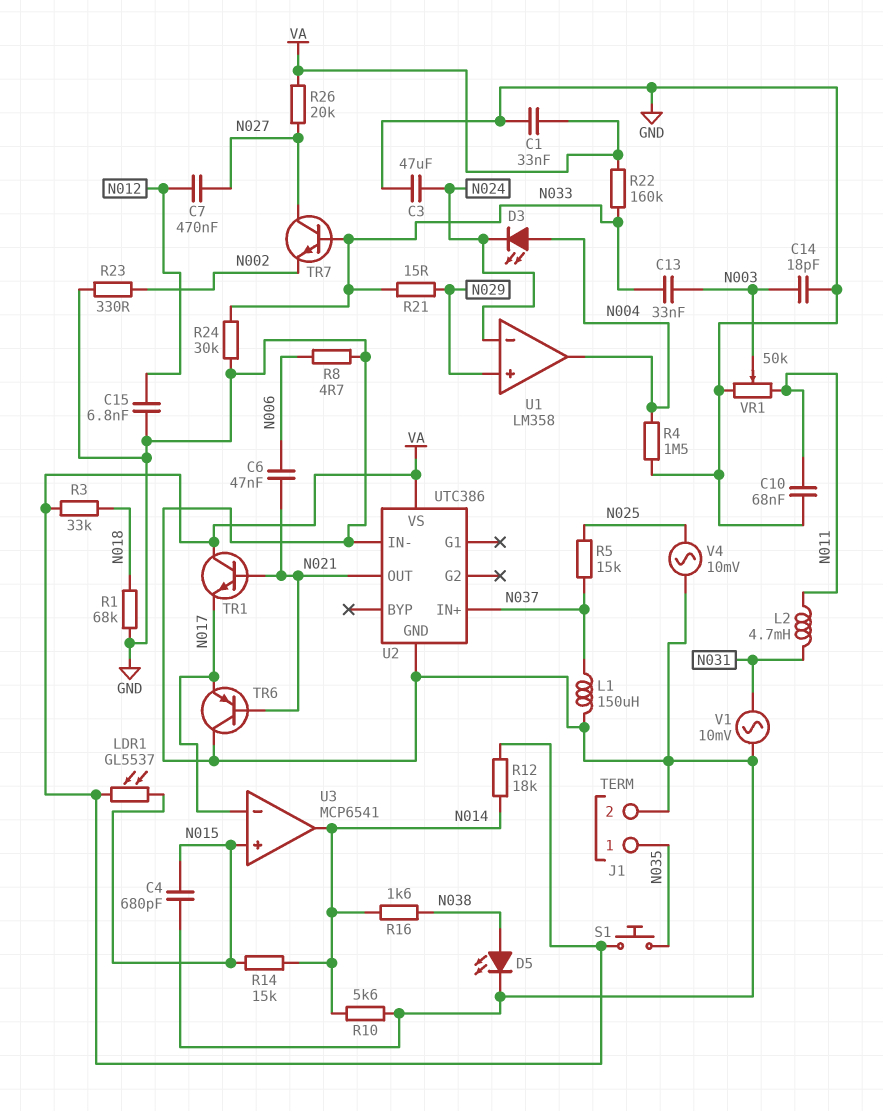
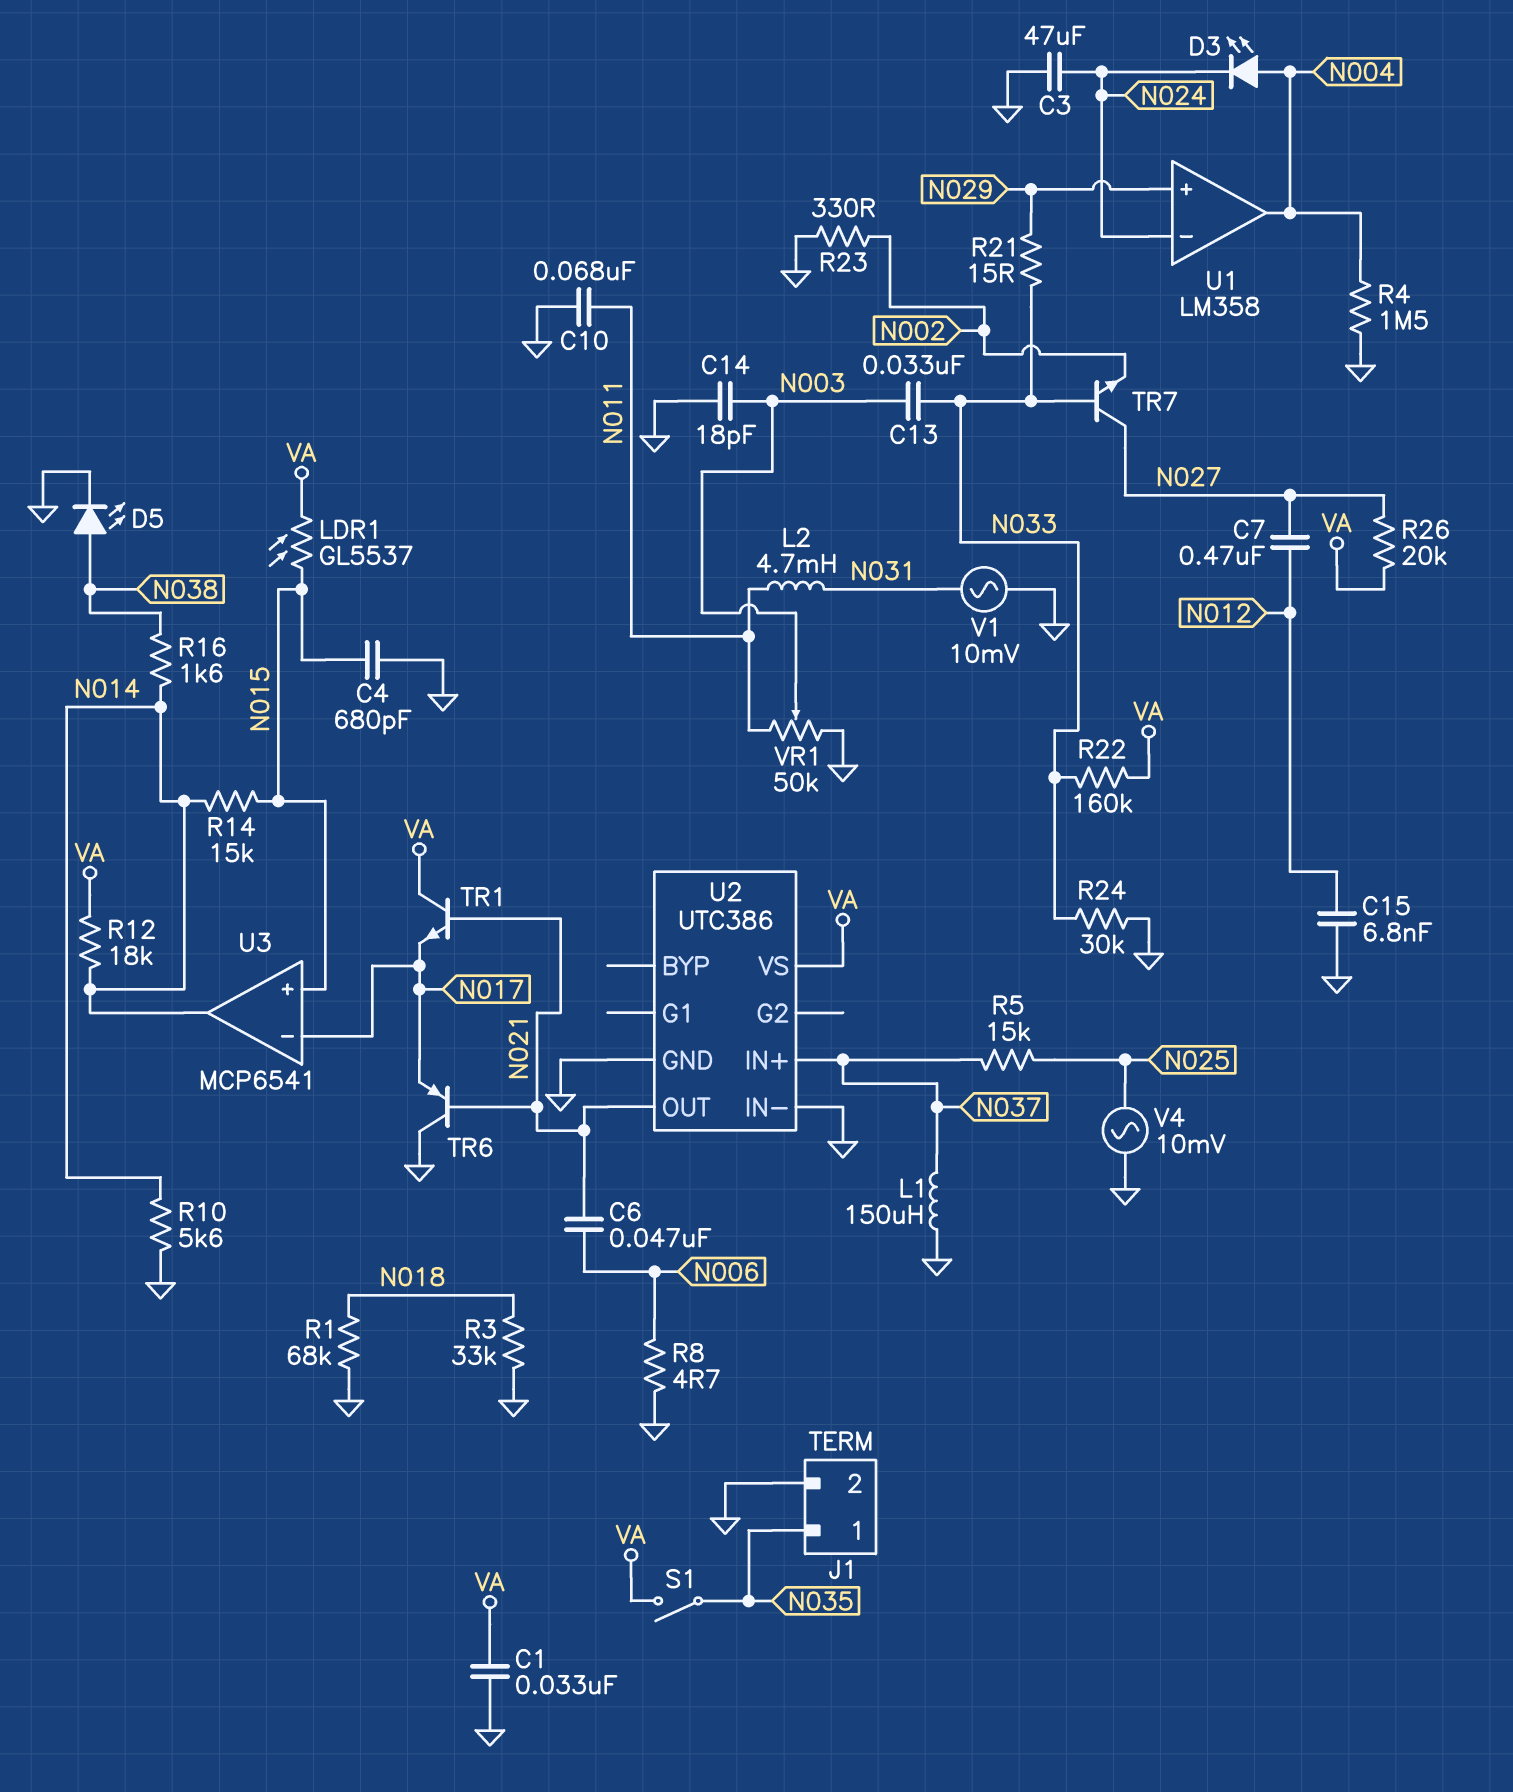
R3: 33k (N018, VA) -> 33k (GND, N018)
S1: button (N035, VA) -> switch (N035, VA)

